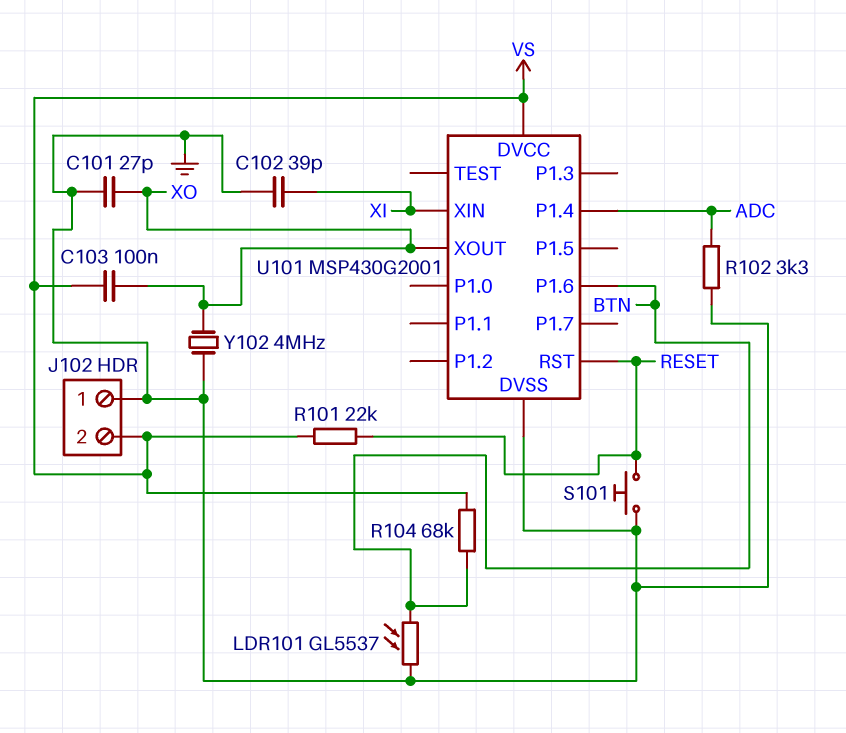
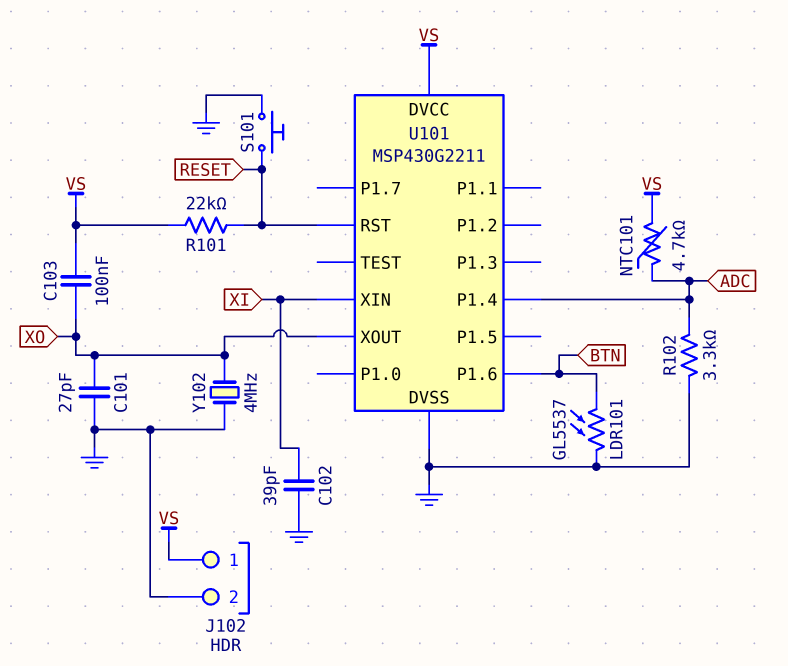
J102 pin 1: GND -> VS
J102 pin 2: VS -> GND
NTC101: none -> 4.7k (ADC, VS)
R104: 68k (BTN, VS) -> none
U101: MSP430G2001 -> MSP430G2211

